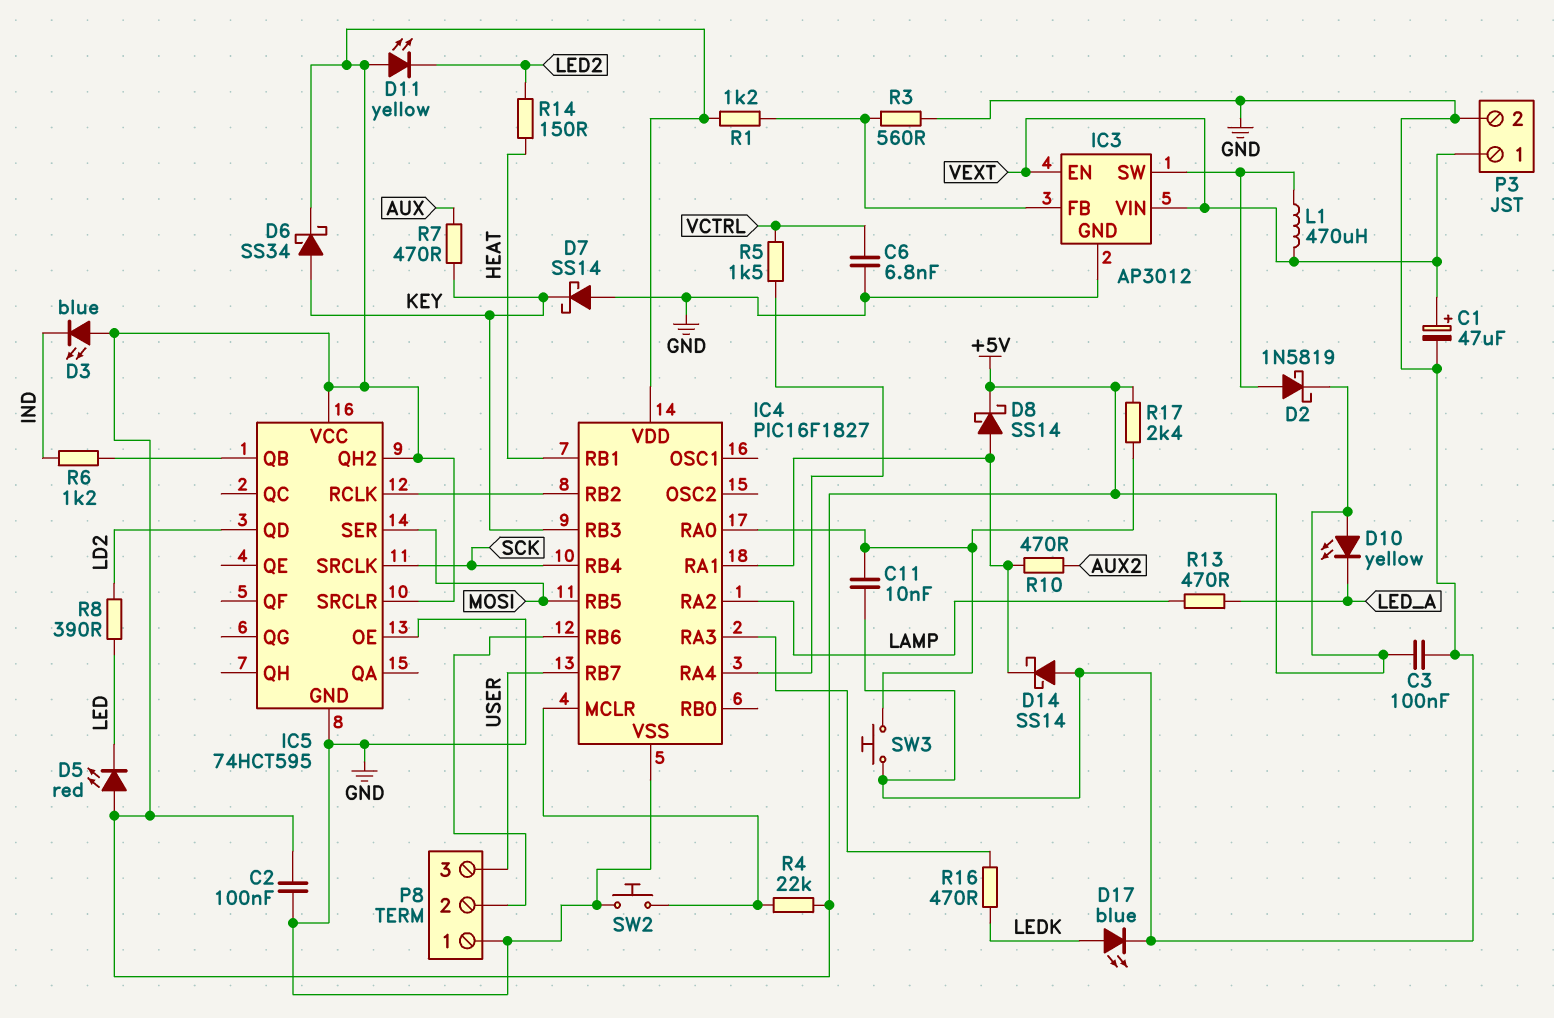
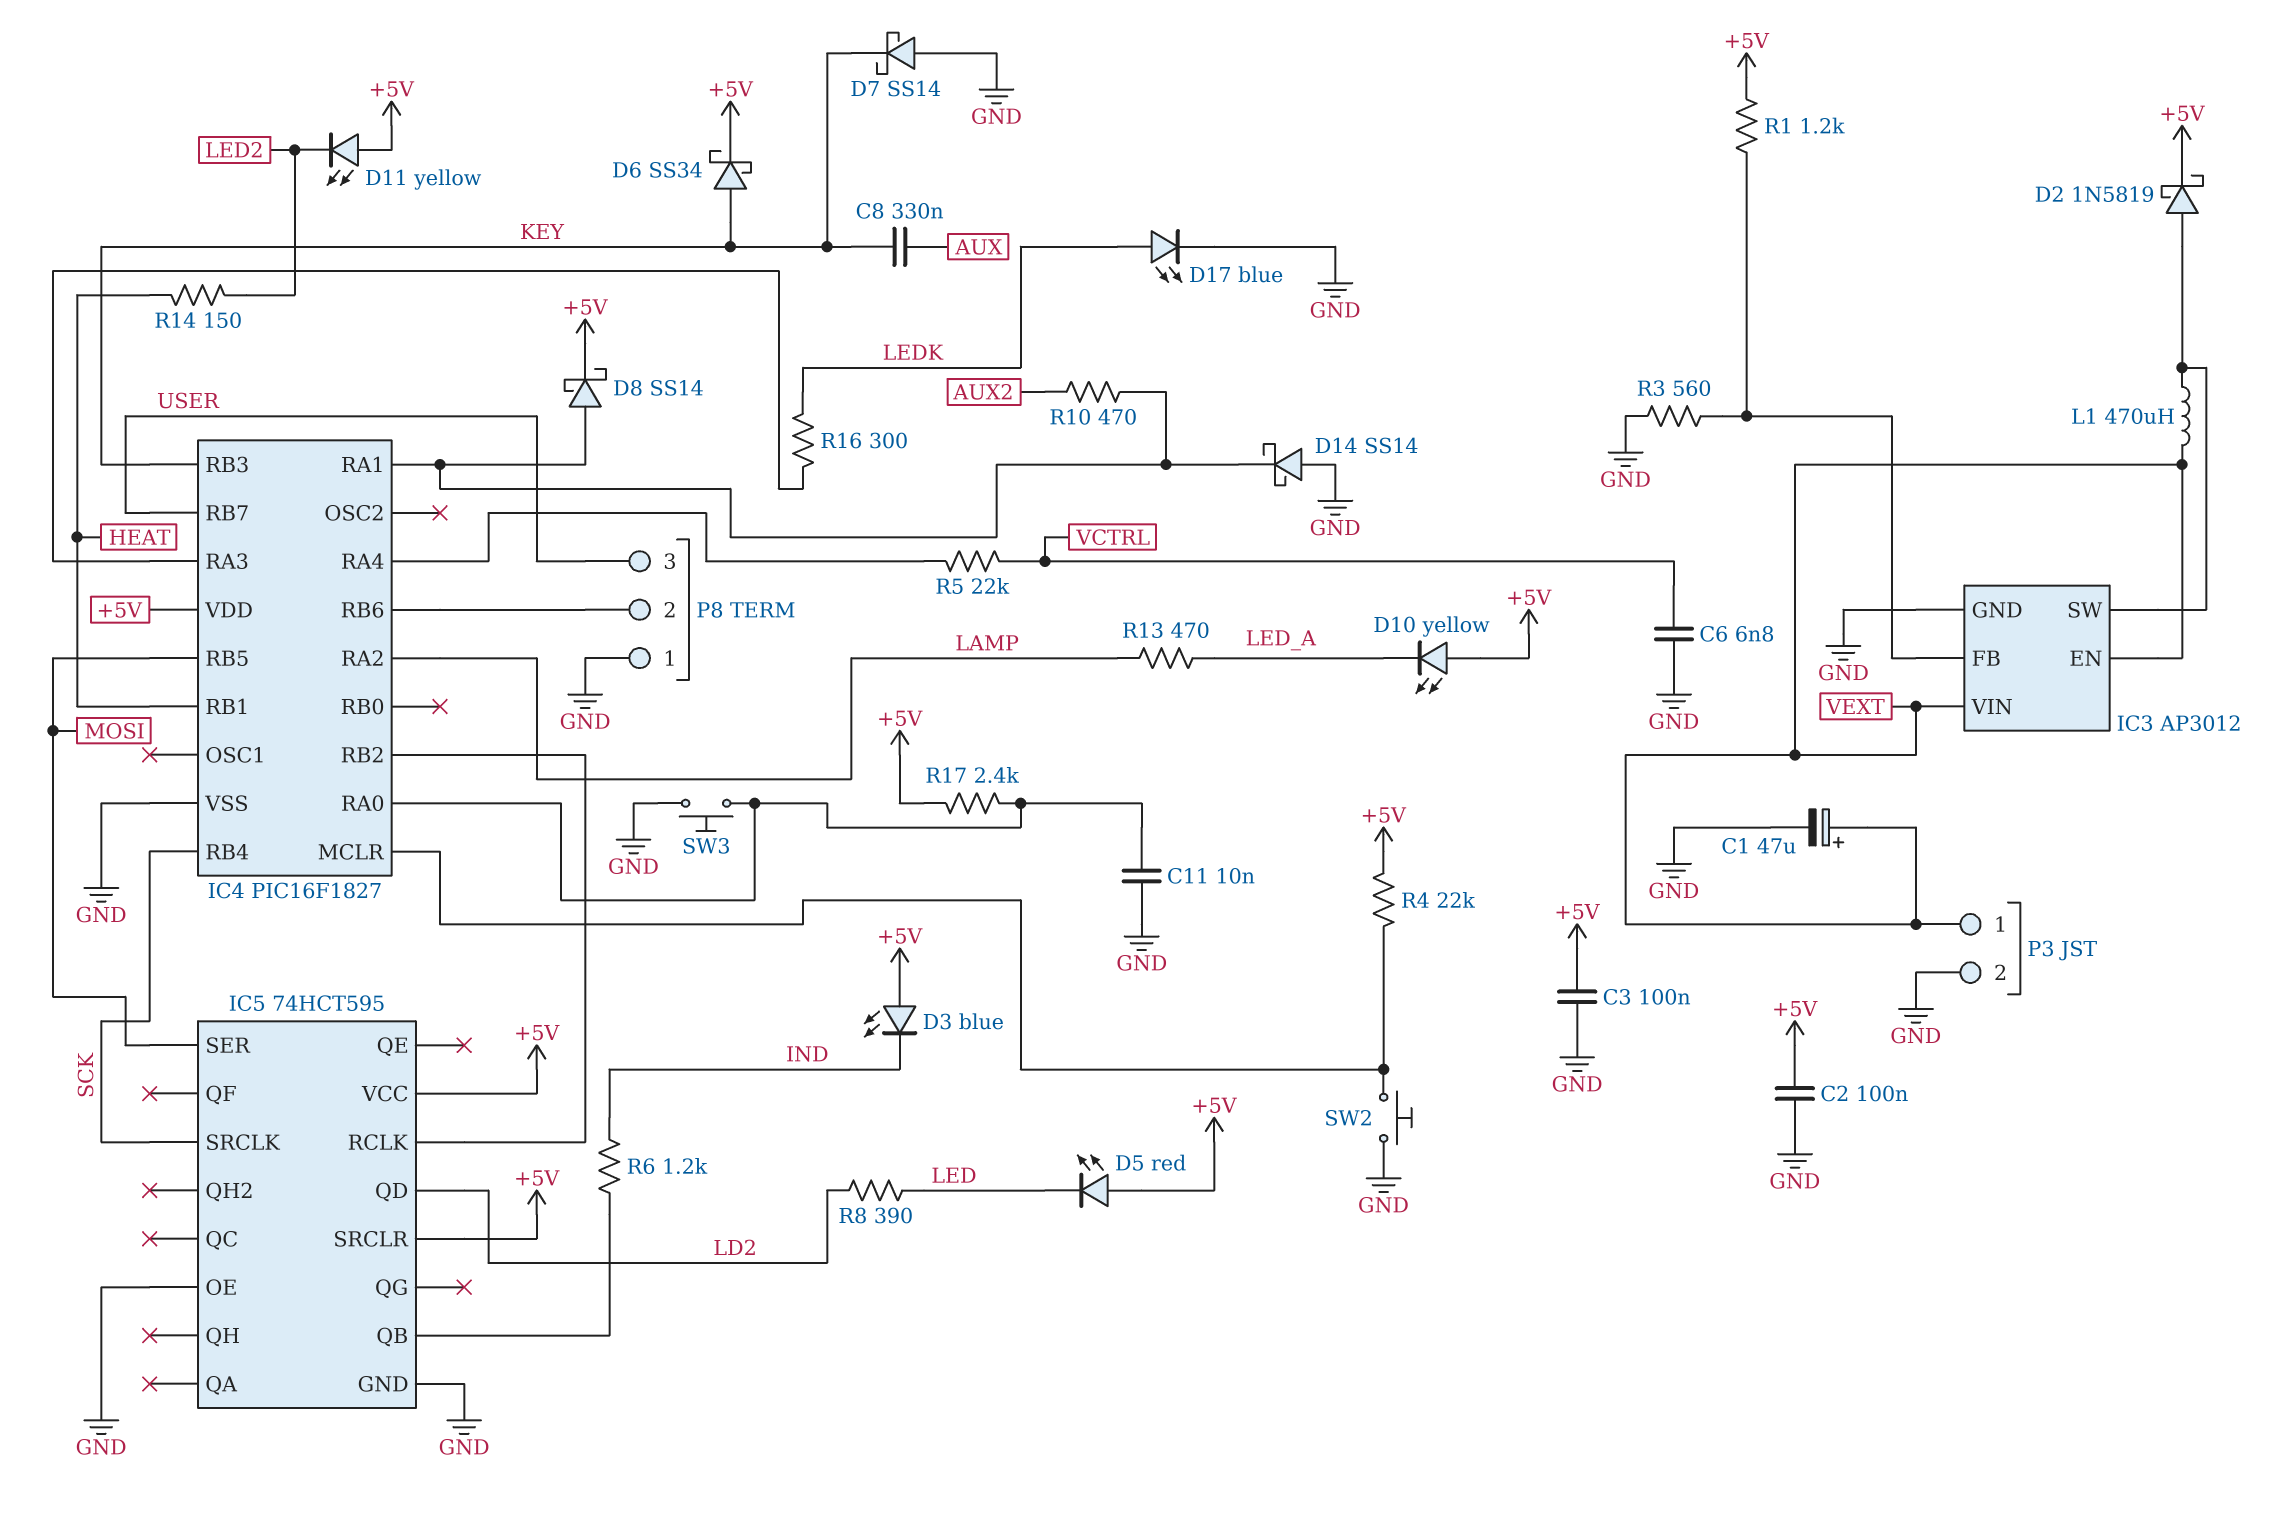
C8: none -> 330nF (AUX, KEY)
IC5 pin QH2: +5V -> none
R5: 1.5k (IC4/RA4, VCTRL) -> 22k (IC4/RA4, VCTRL)
R7: 470 (AUX, KEY) -> none
R16: 470 (IC4/RA3, LEDK) -> 300 (IC4/RA3, LEDK)

